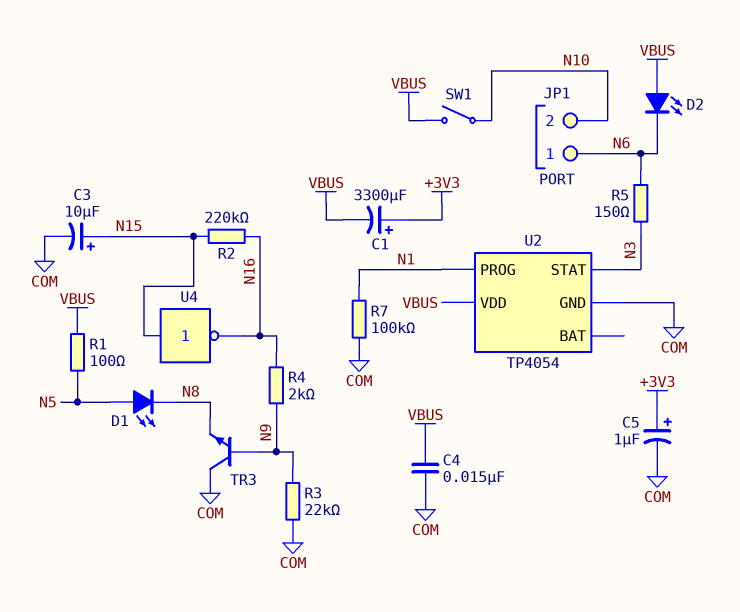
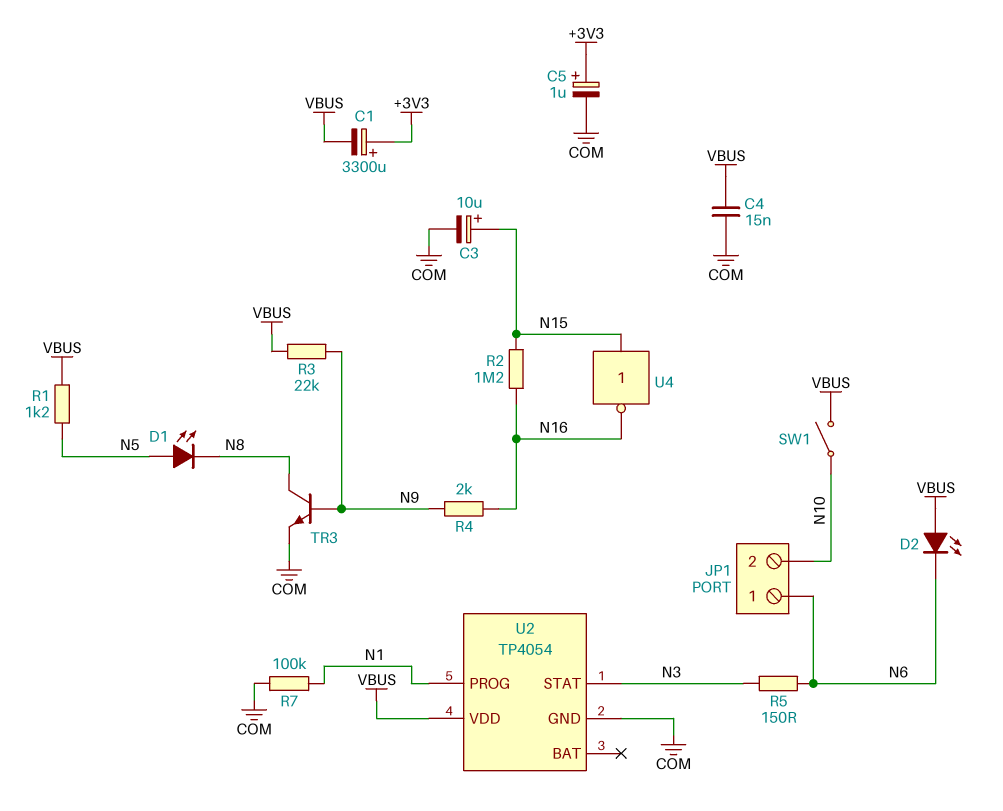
R1: 100 (N5, VBUS) -> 1.2k (N5, VBUS)
R2: 220k (N15, N16) -> 1.2M (N15, N16)
R3: 22k (COM, N9) -> 22k (N9, VBUS)
TR3: NPN (B N9, C COM, E N8) -> NPN (B N9, C N8, E COM)

